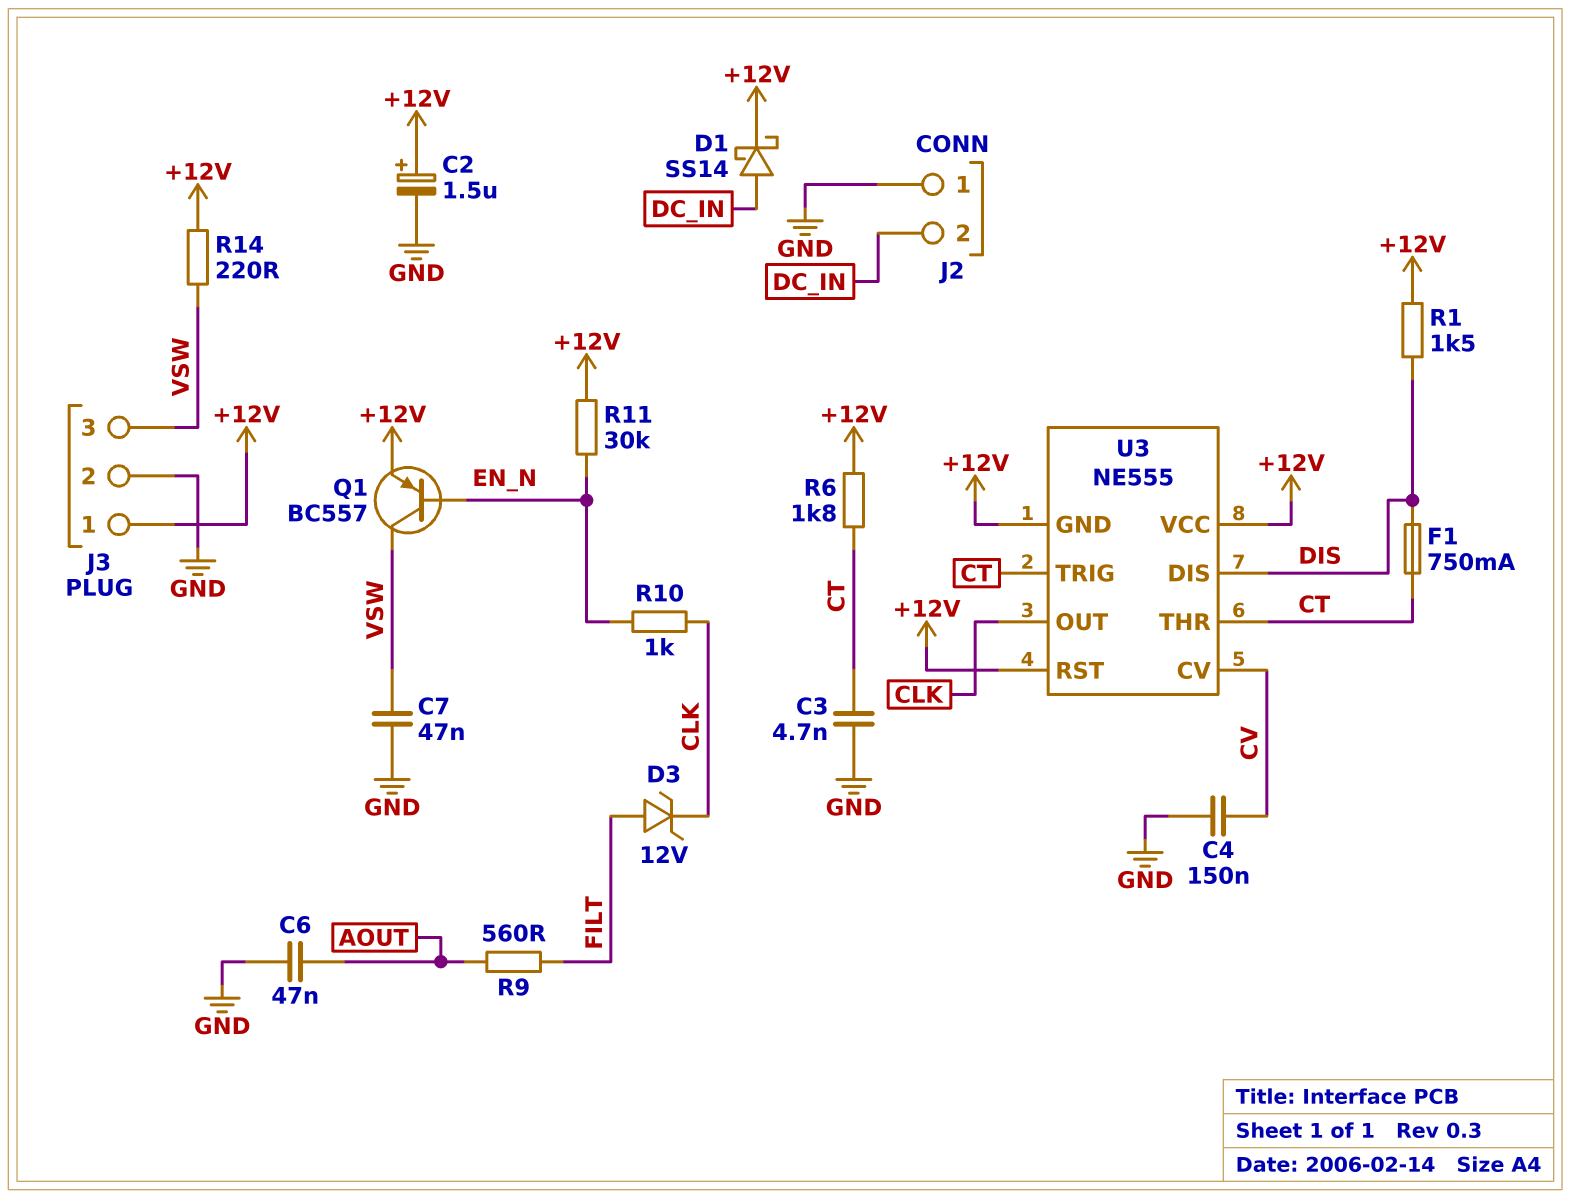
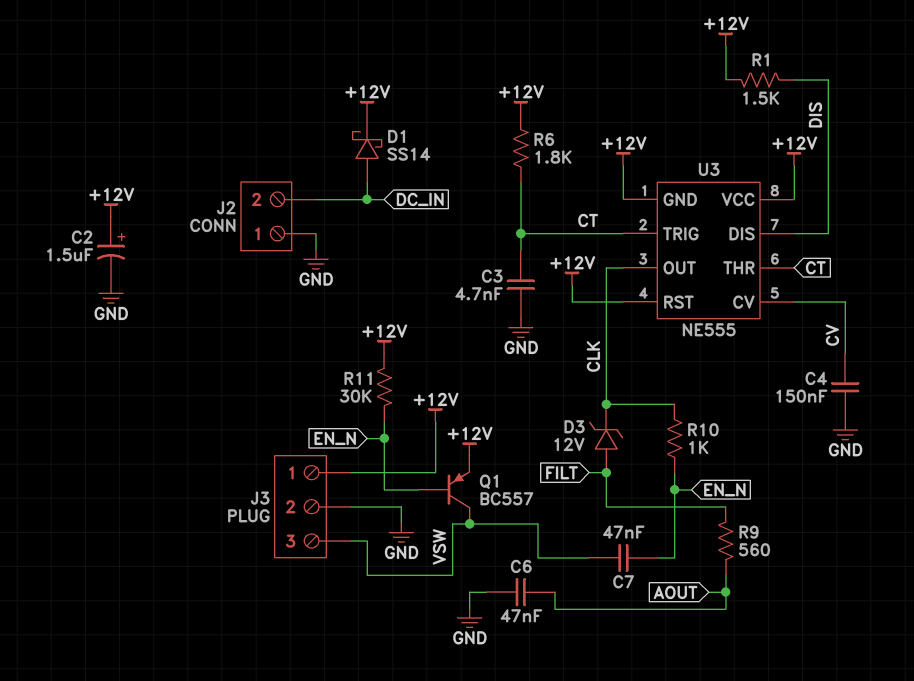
C7: 47nF (GND, VSW) -> 47nF (EN_N, VSW)
F1: 750mA (CT, DIS) -> none
R14: 220 (+12V, VSW) -> none

